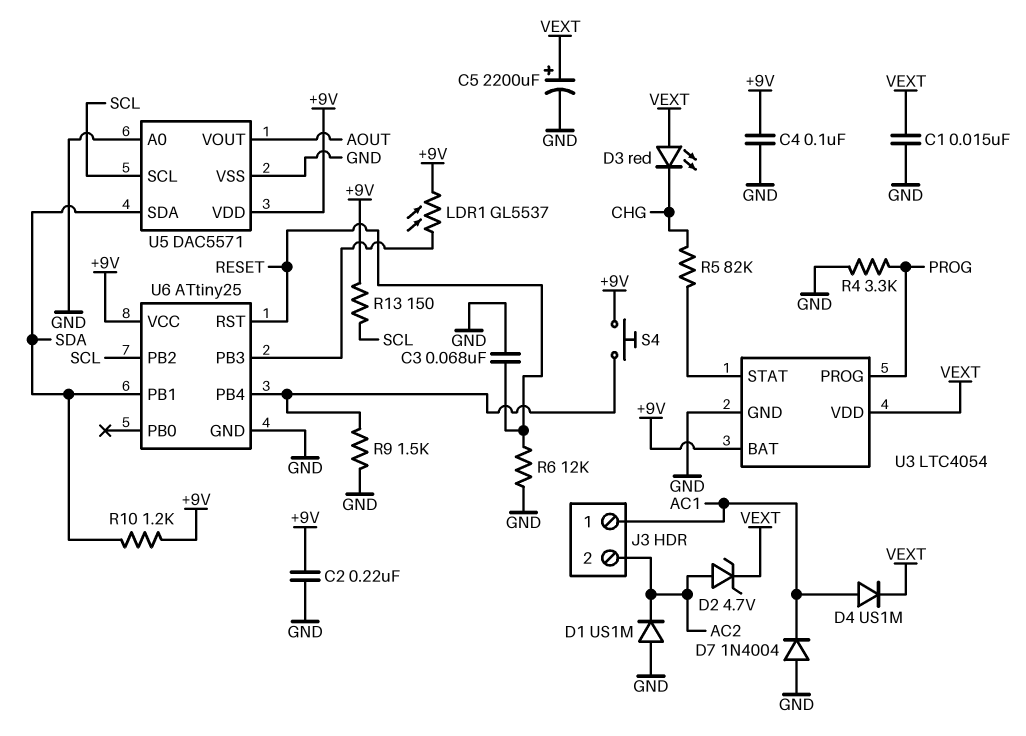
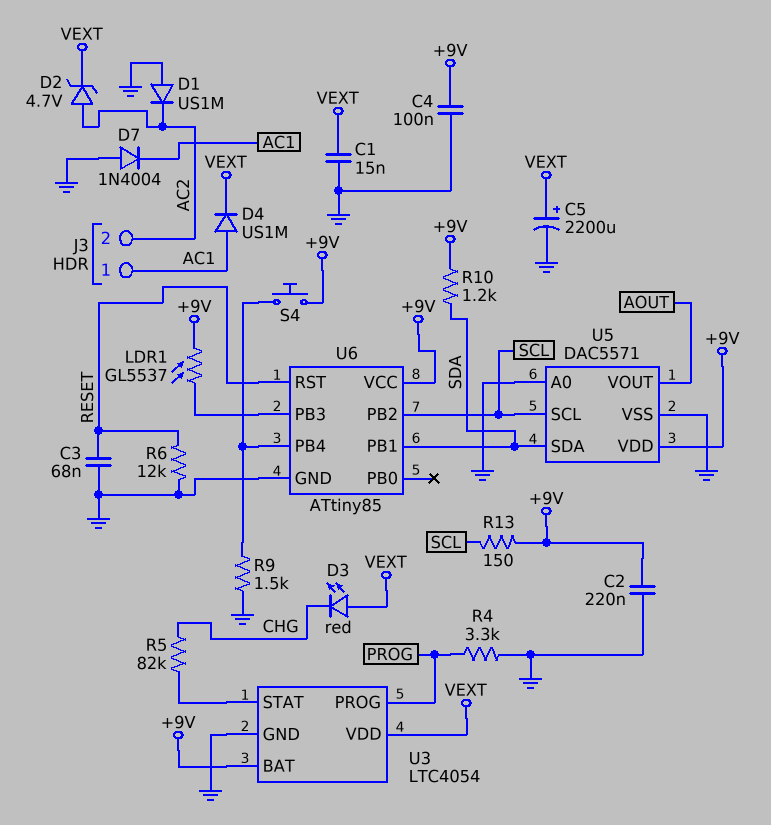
U6: ATtiny25 -> ATtiny85

